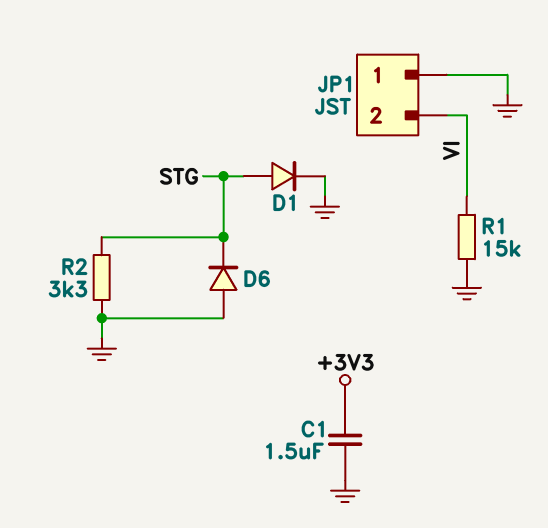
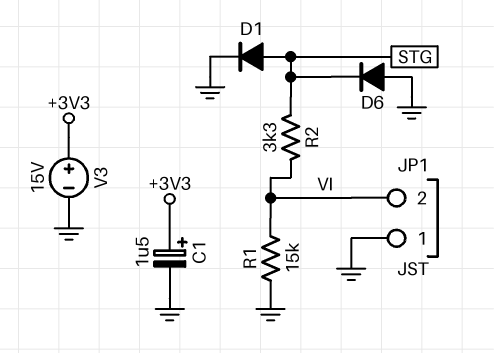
C1: 1.5uF (+3V3, GND) -> 1.5uF (plus +3V3, minus GND)
R2: 3.3k (GND, STG) -> 3.3k (STG, VI)
V3: none -> 15V (plus +3V3, minus GND)

